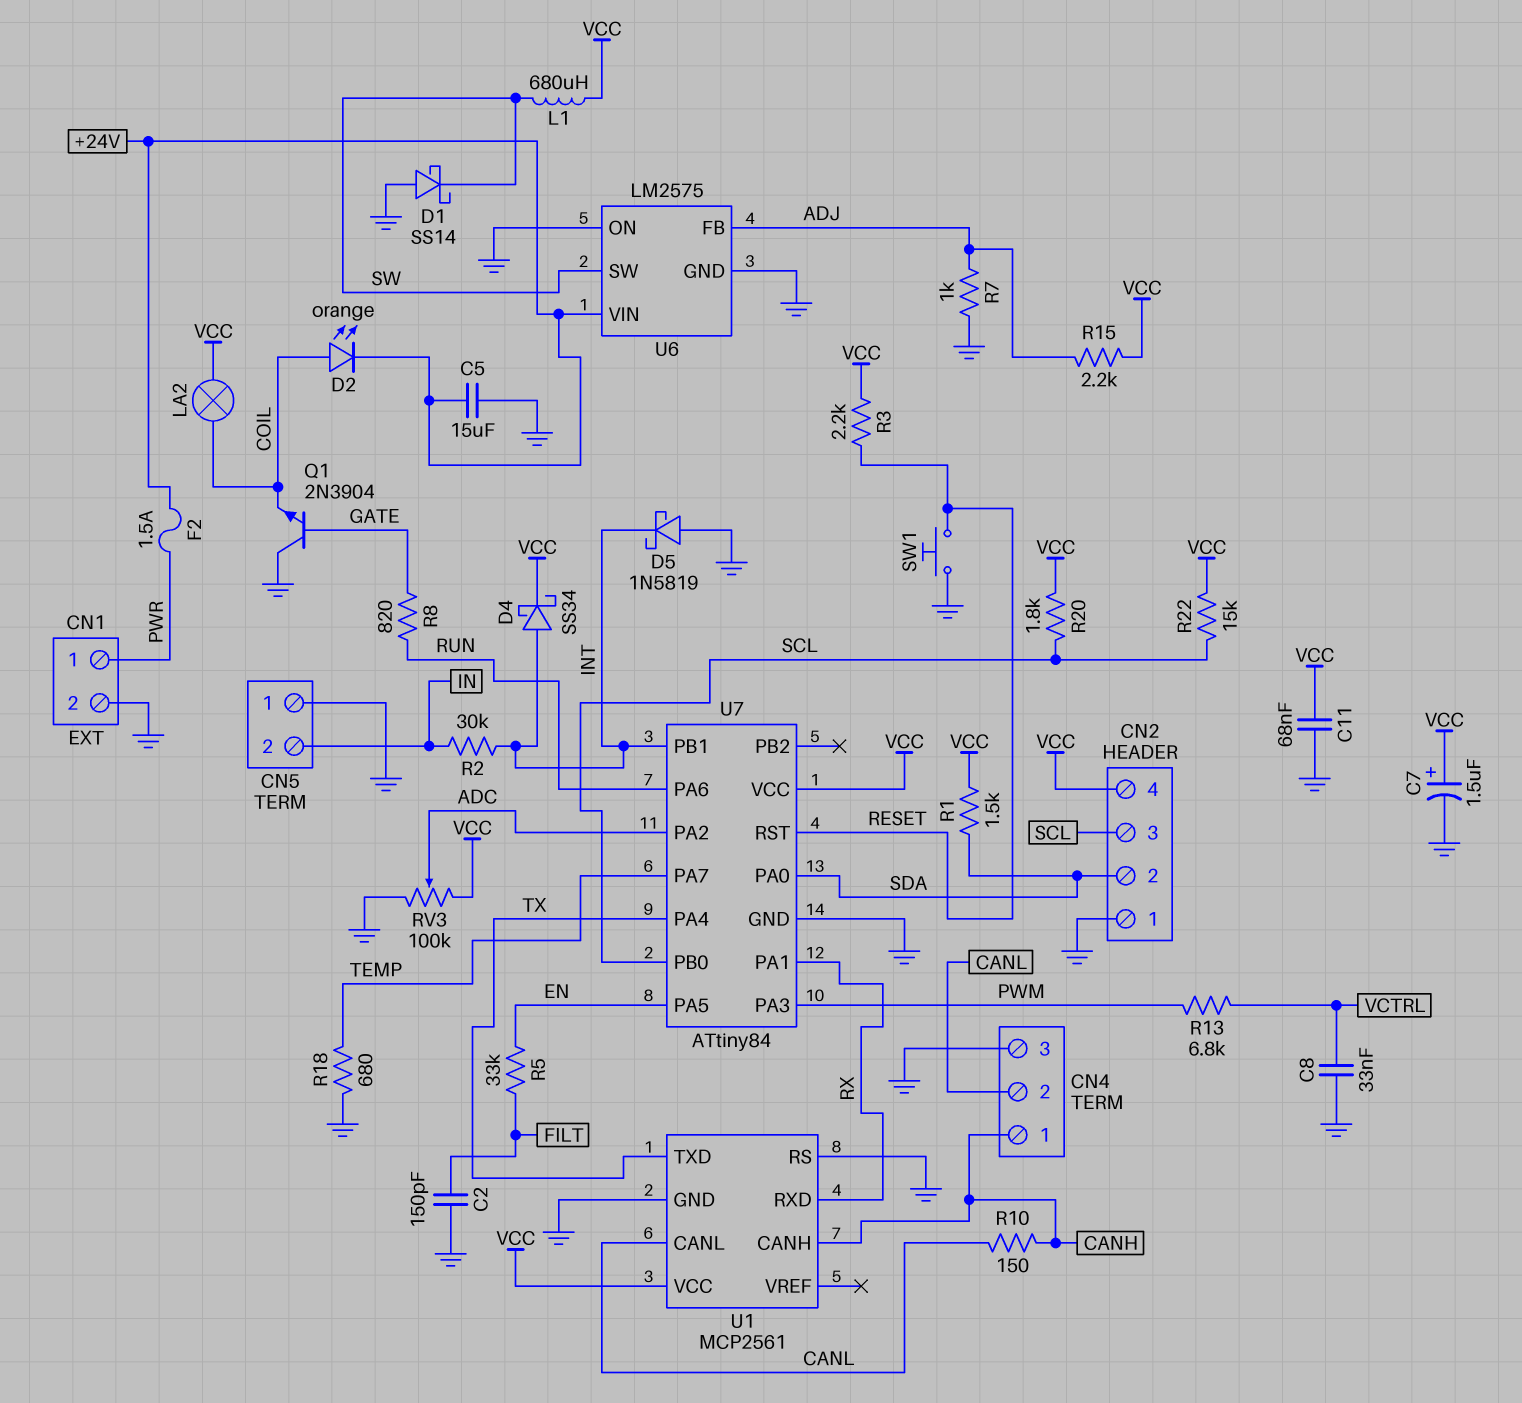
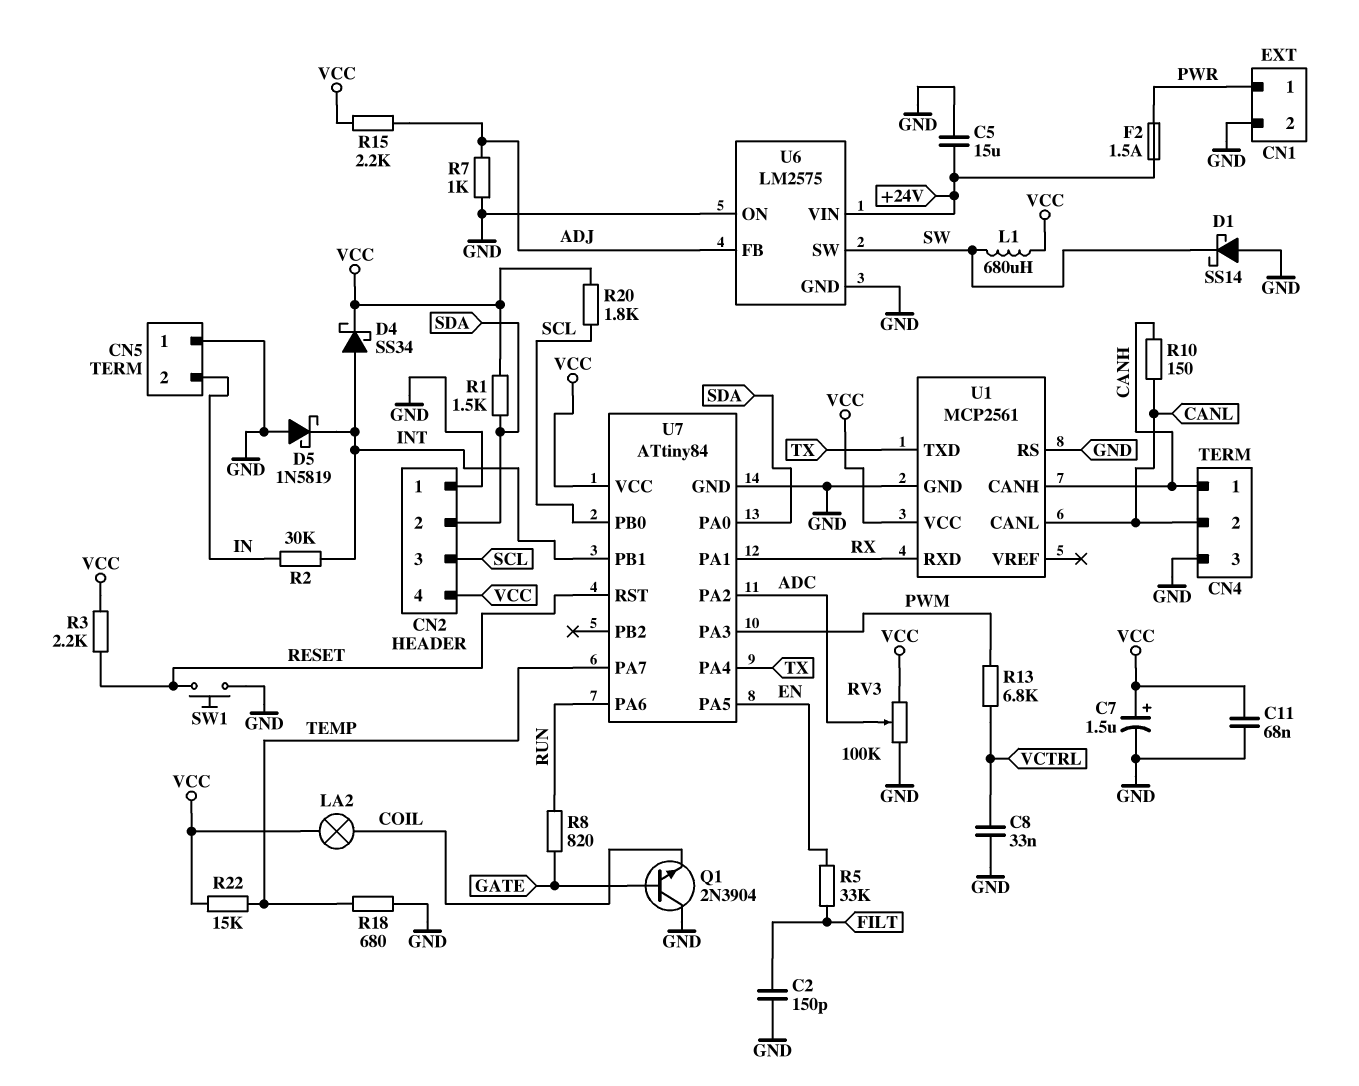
D2: LED orange (A COIL, K +24V) -> none
R22: 15k (SCL, VCC) -> 15k (TEMP, VCC)

